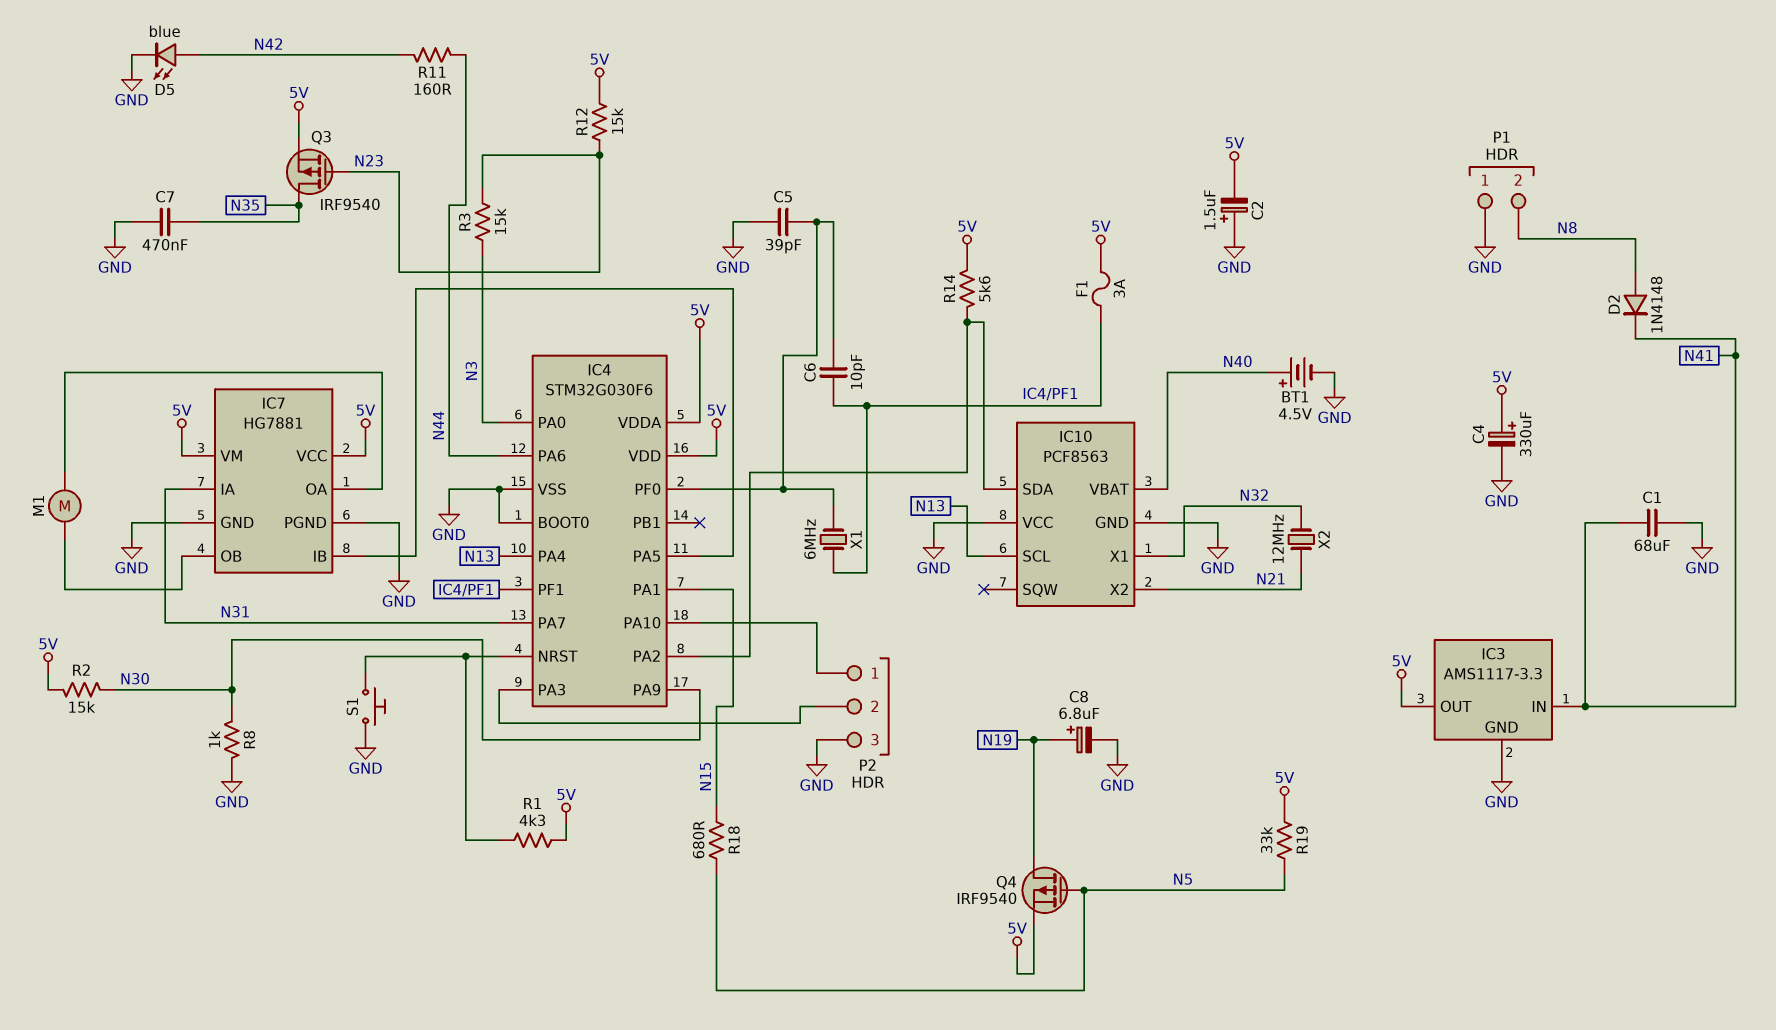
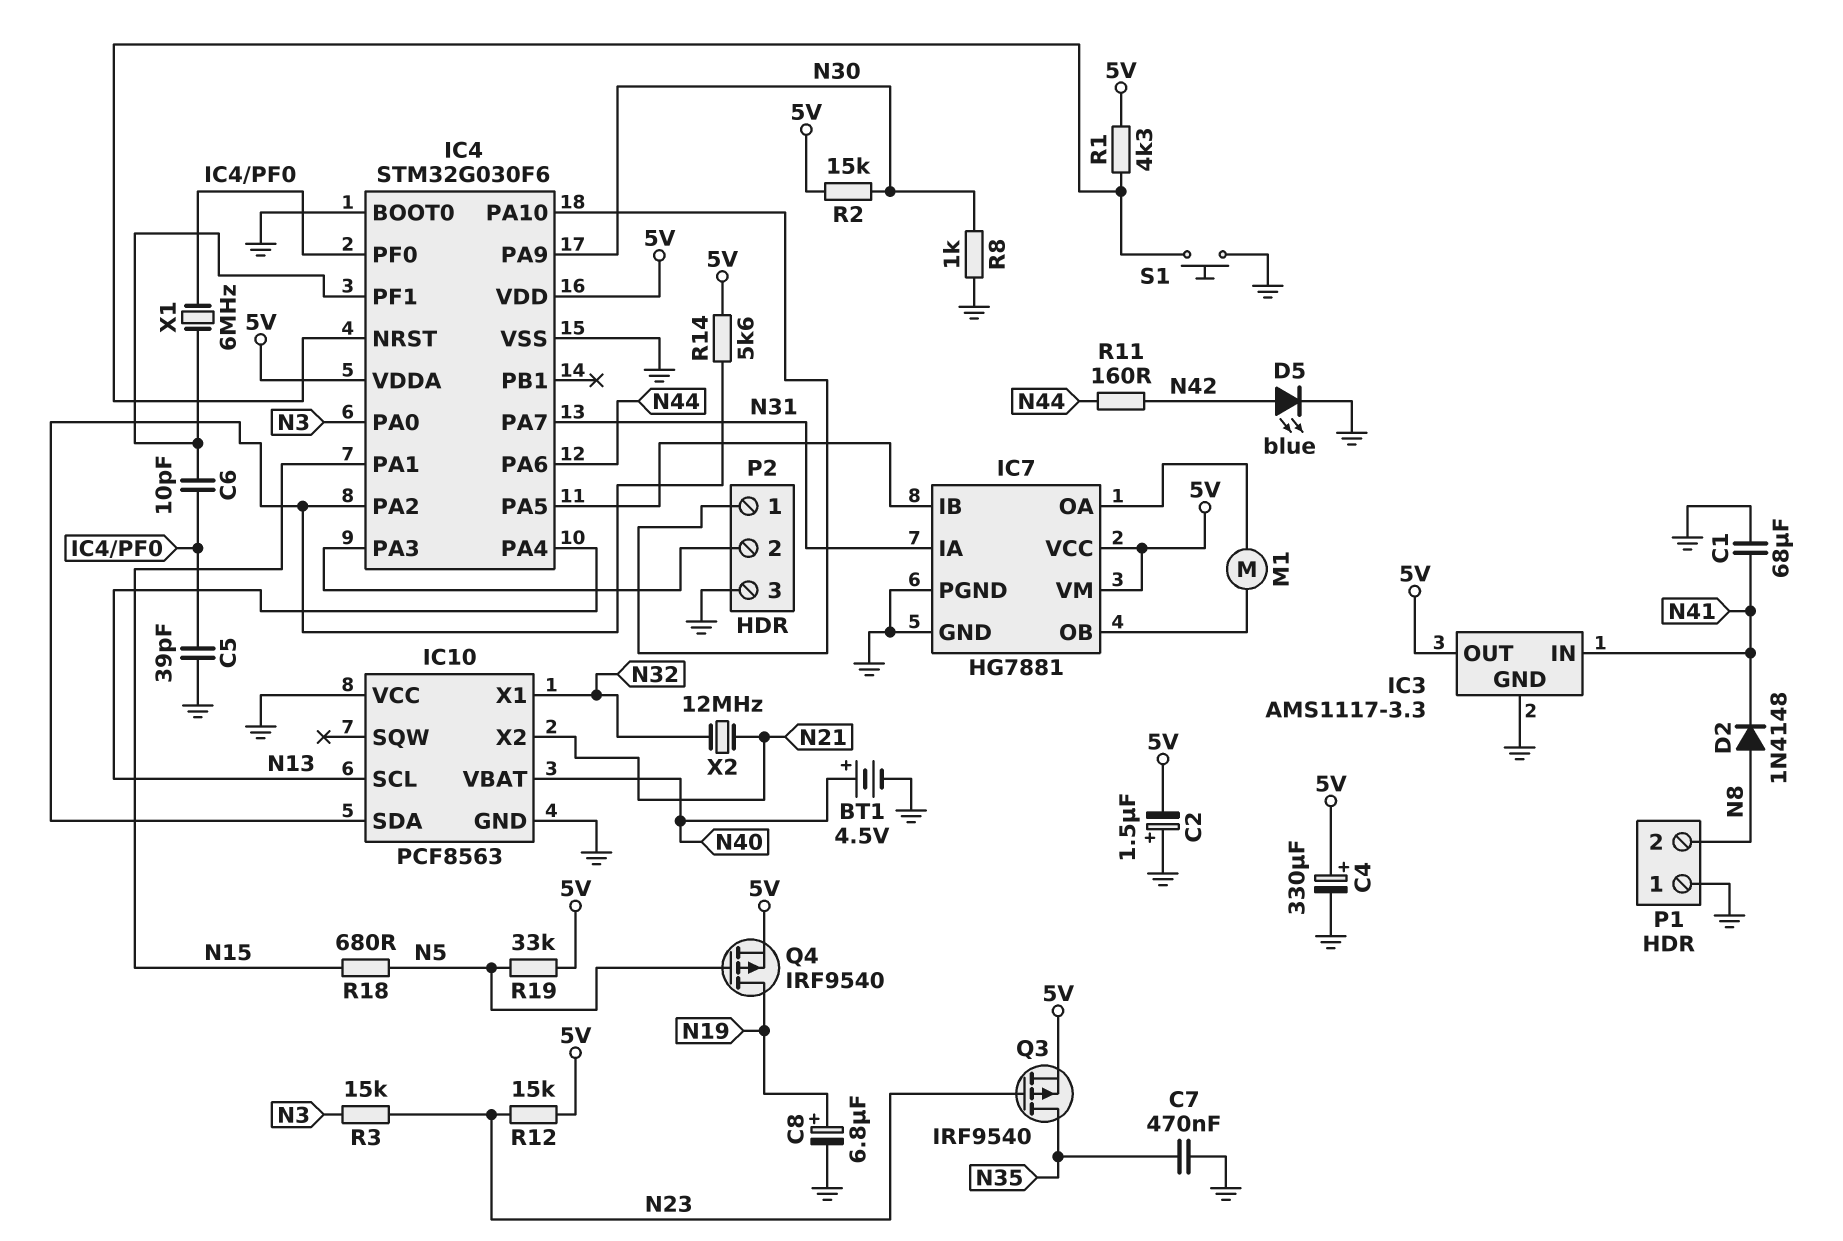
F1: 3A (5V, IC4/PF1) -> none

